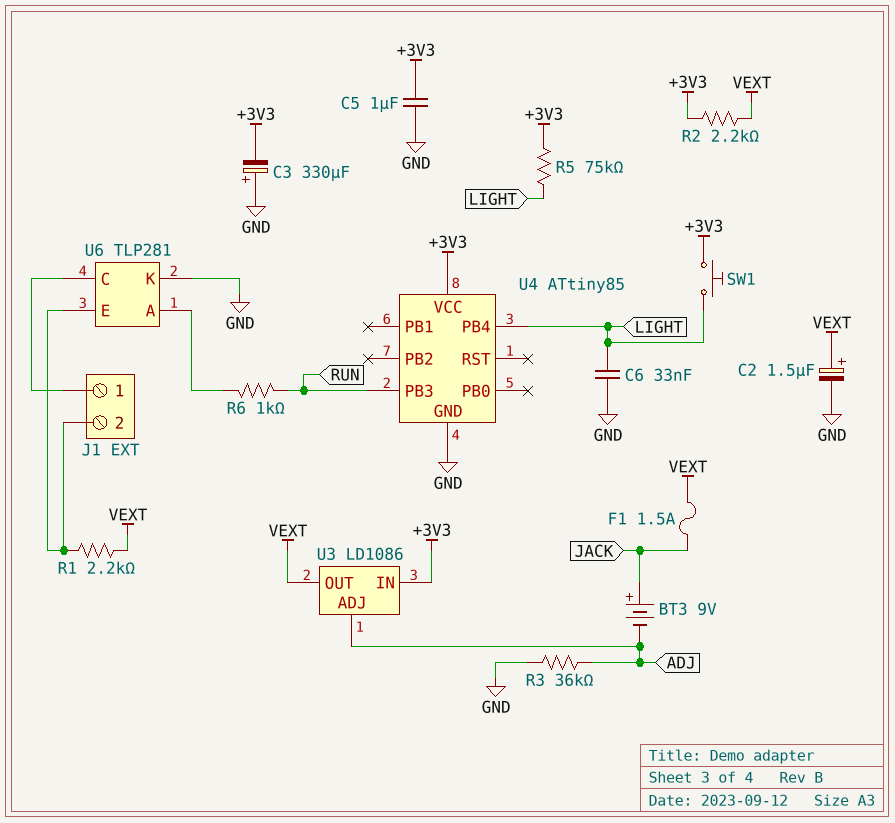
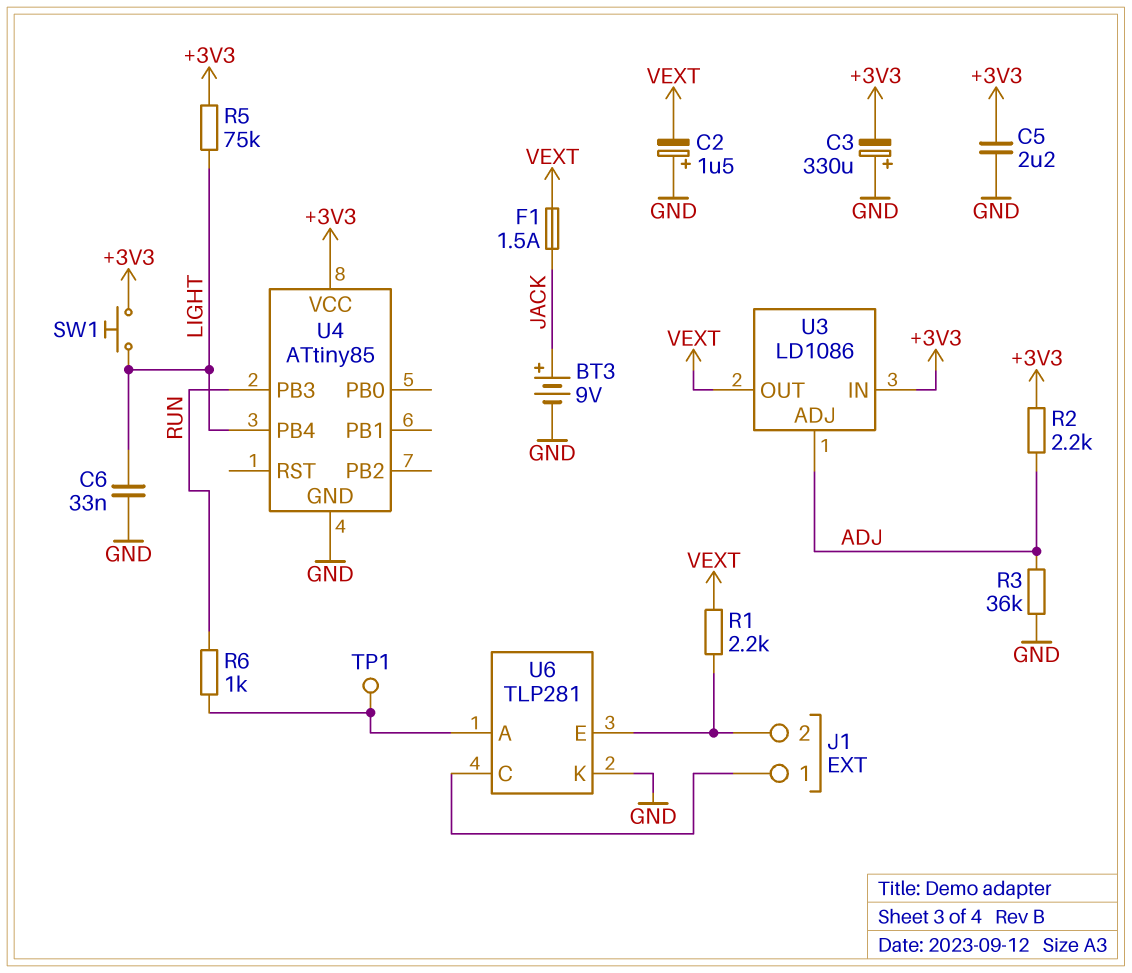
BT3: 9V (plus JACK, minus ADJ) -> 9V (plus JACK, minus GND)
C2: 1.5uF (plus VEXT, minus GND) -> 1.5uF (plus GND, minus VEXT)
C5: 1uF (+3V3, GND) -> 2.2uF (+3V3, GND)
R2: 2.2k (+3V3, VEXT) -> 2.2k (+3V3, ADJ)
TP1: none -> test point (U6/A)

